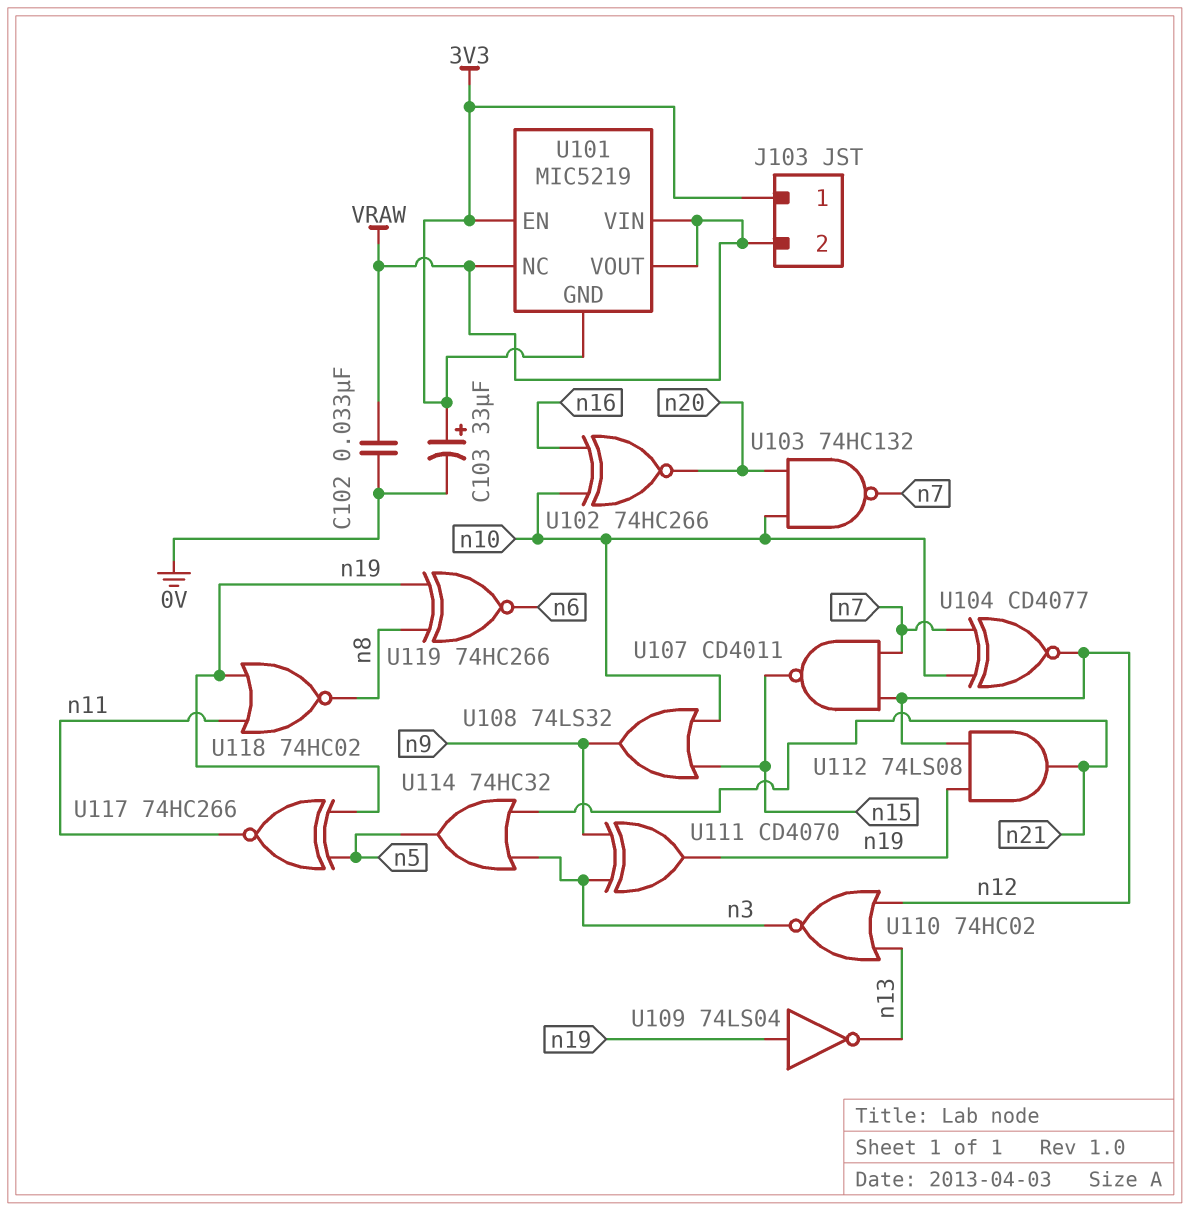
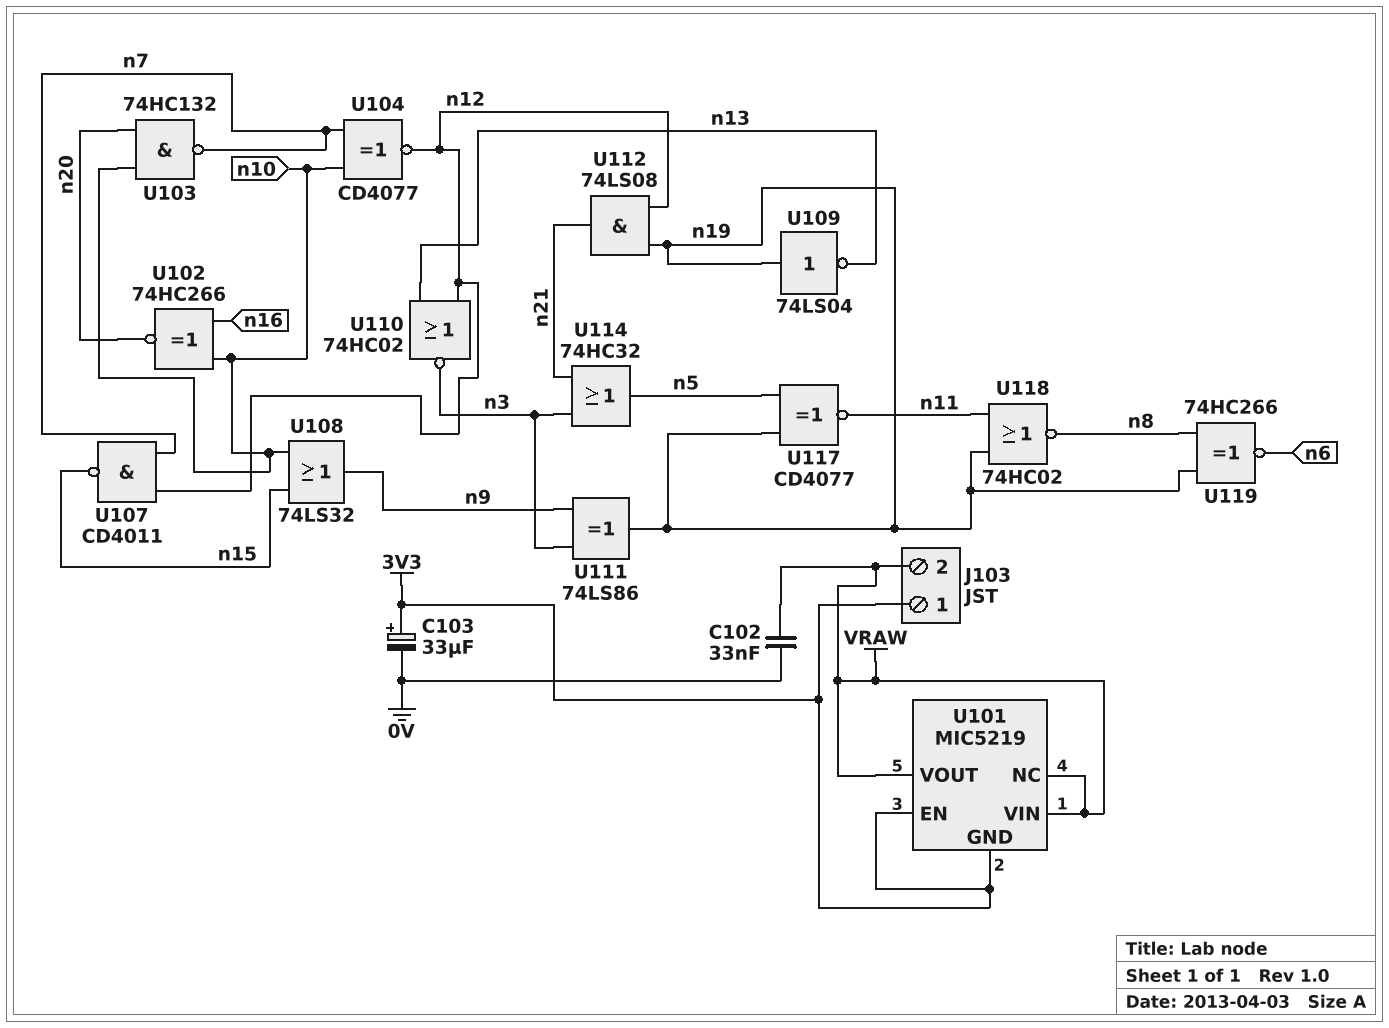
U111: XOR CD4070 (in n3, in n9, out n19) -> XOR 74LS86 (in n3, in n9, out n19)
U117: XNOR 74HC266 (in n5, in n19, out n11) -> XNOR CD4077 (in n5, in n19, out n11)

